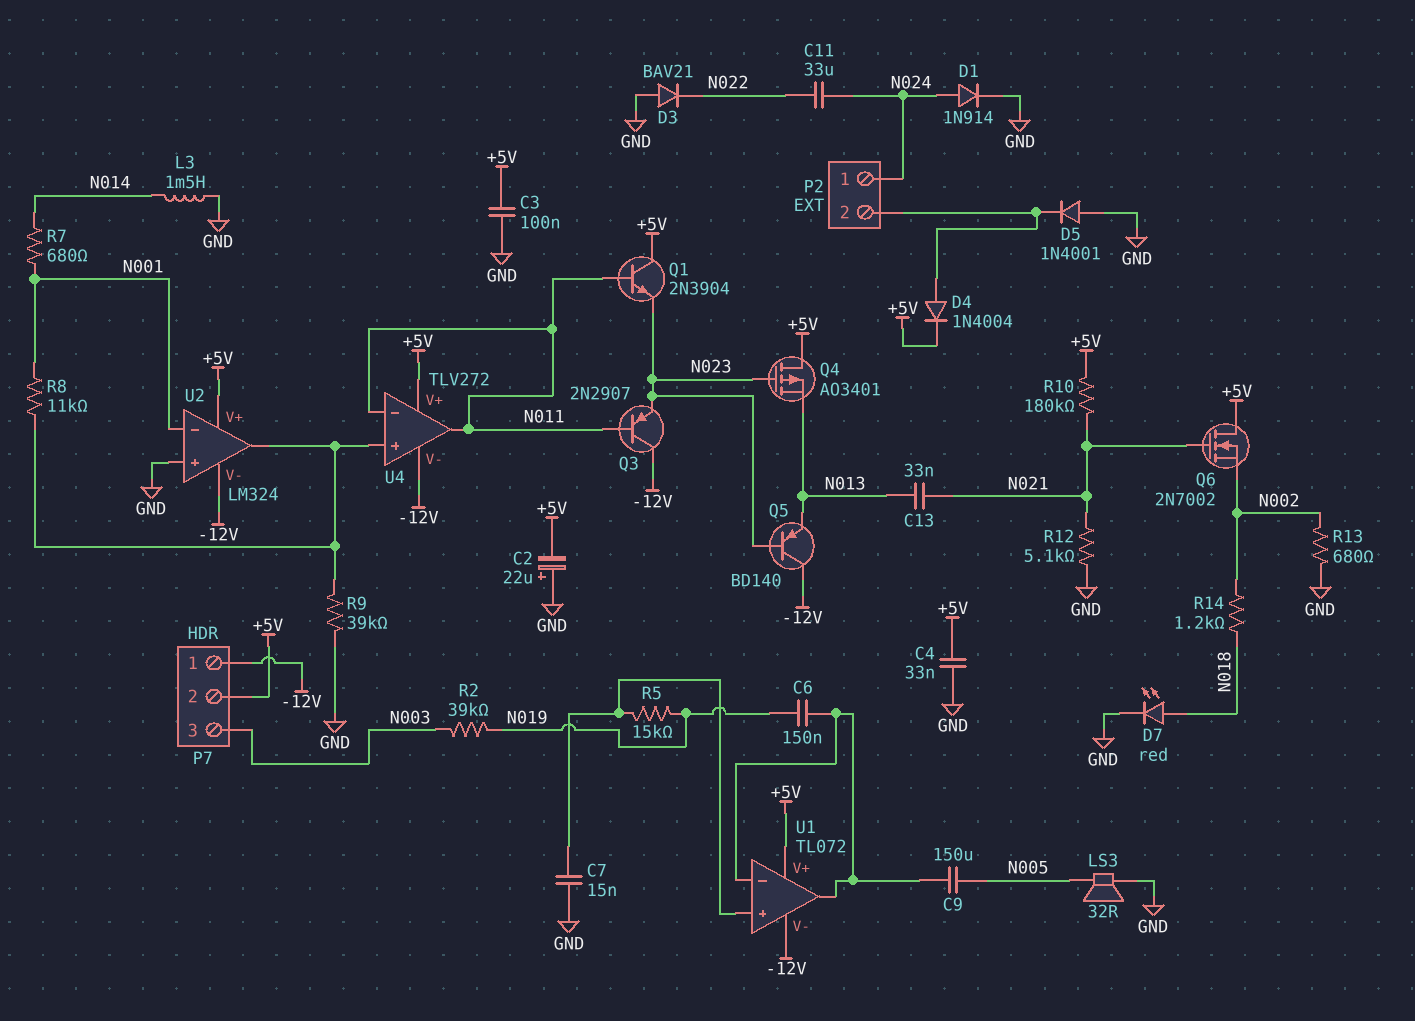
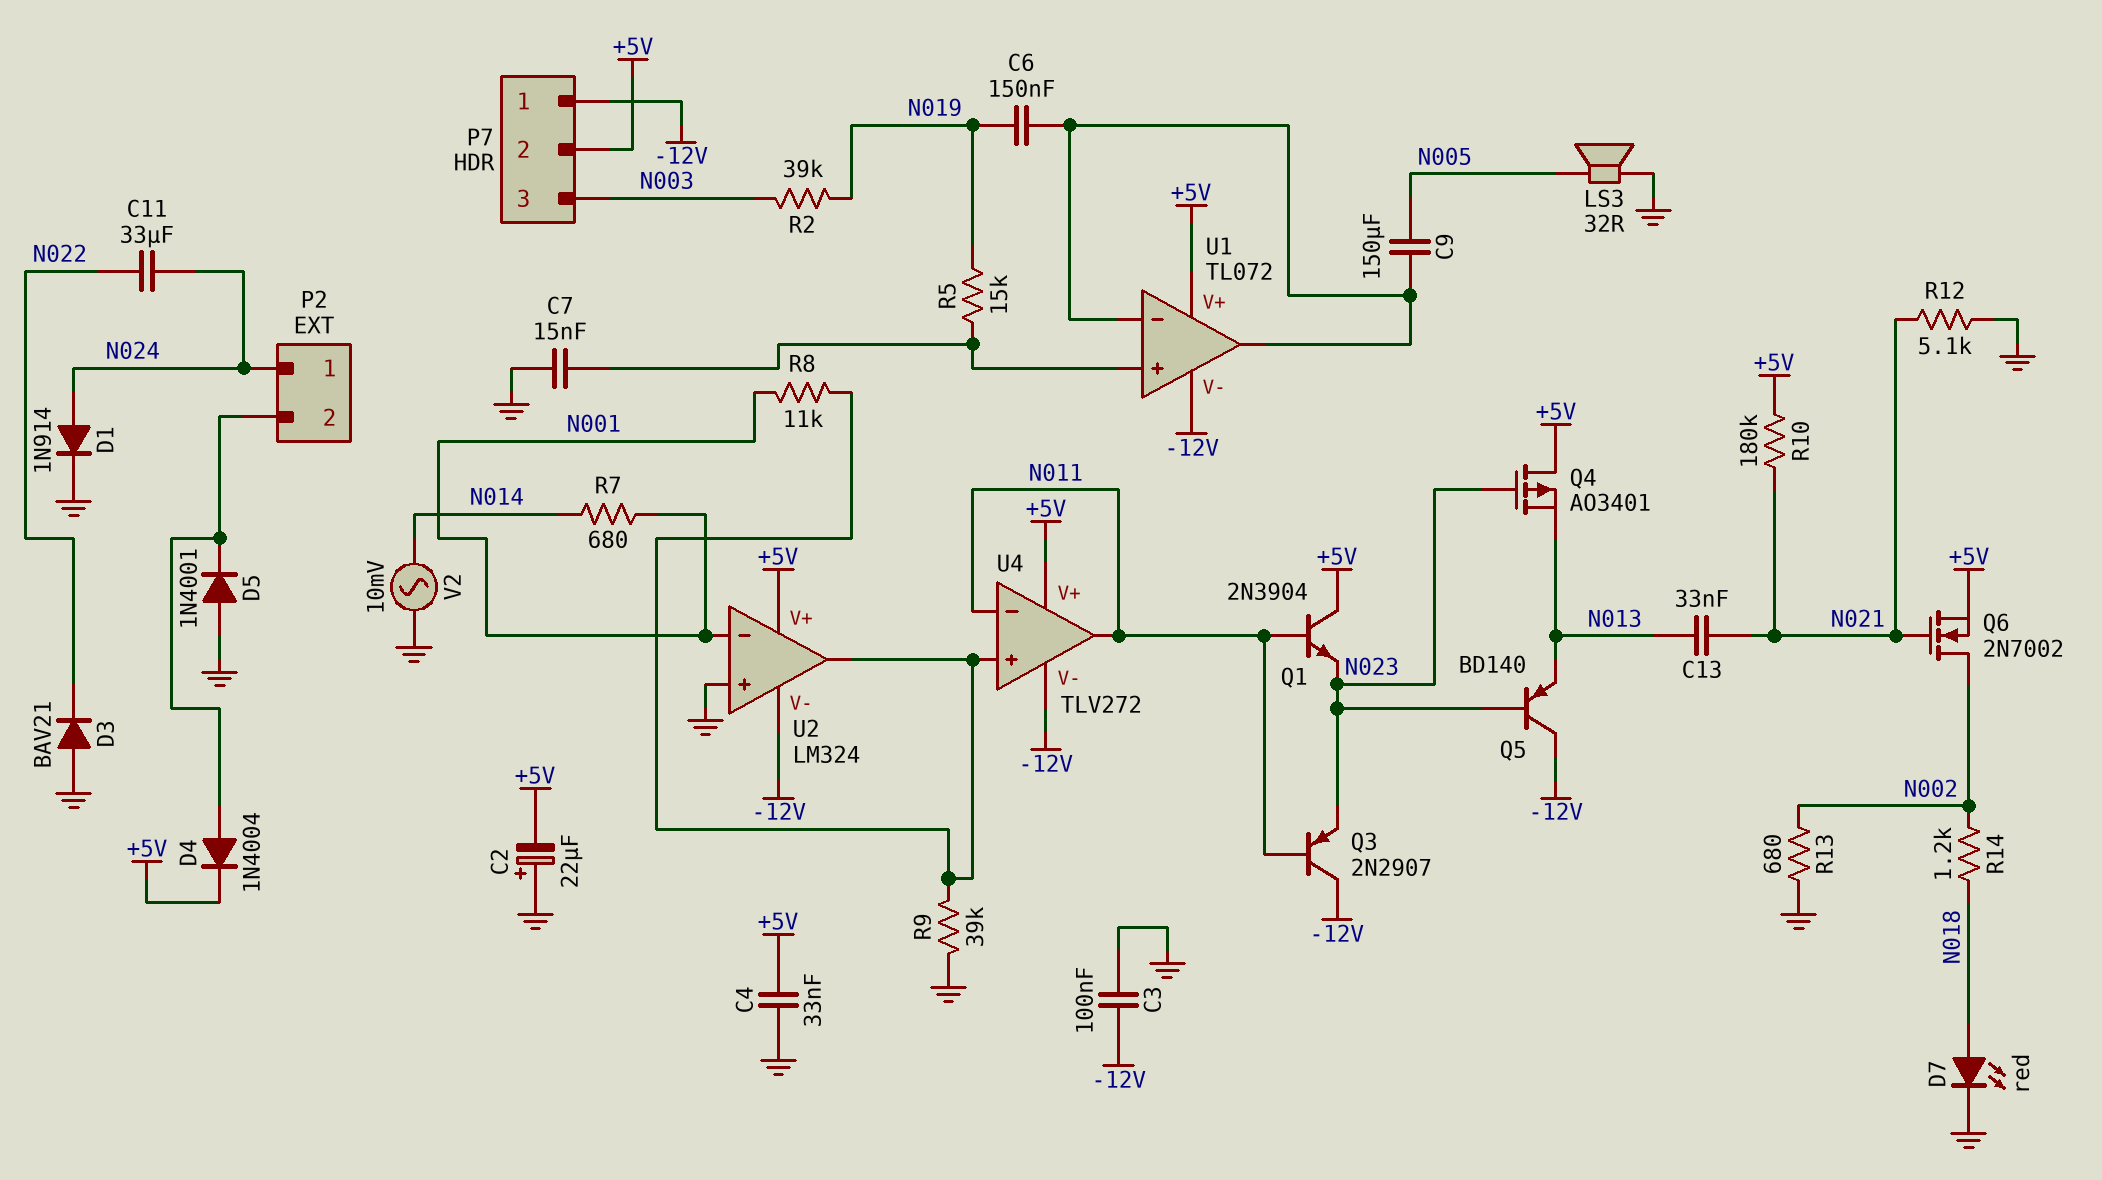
C3: 100nF (+5V, GND) -> 100nF (-12V, GND)
L3: 1.5mH (GND, N014) -> none
Q6: NMOS 2N7002 (G N021, D +5V, S N002) -> NMOS 2N7002 (G N021, D N002, S +5V)
V2: none -> AC 10mV (GND, N014)

